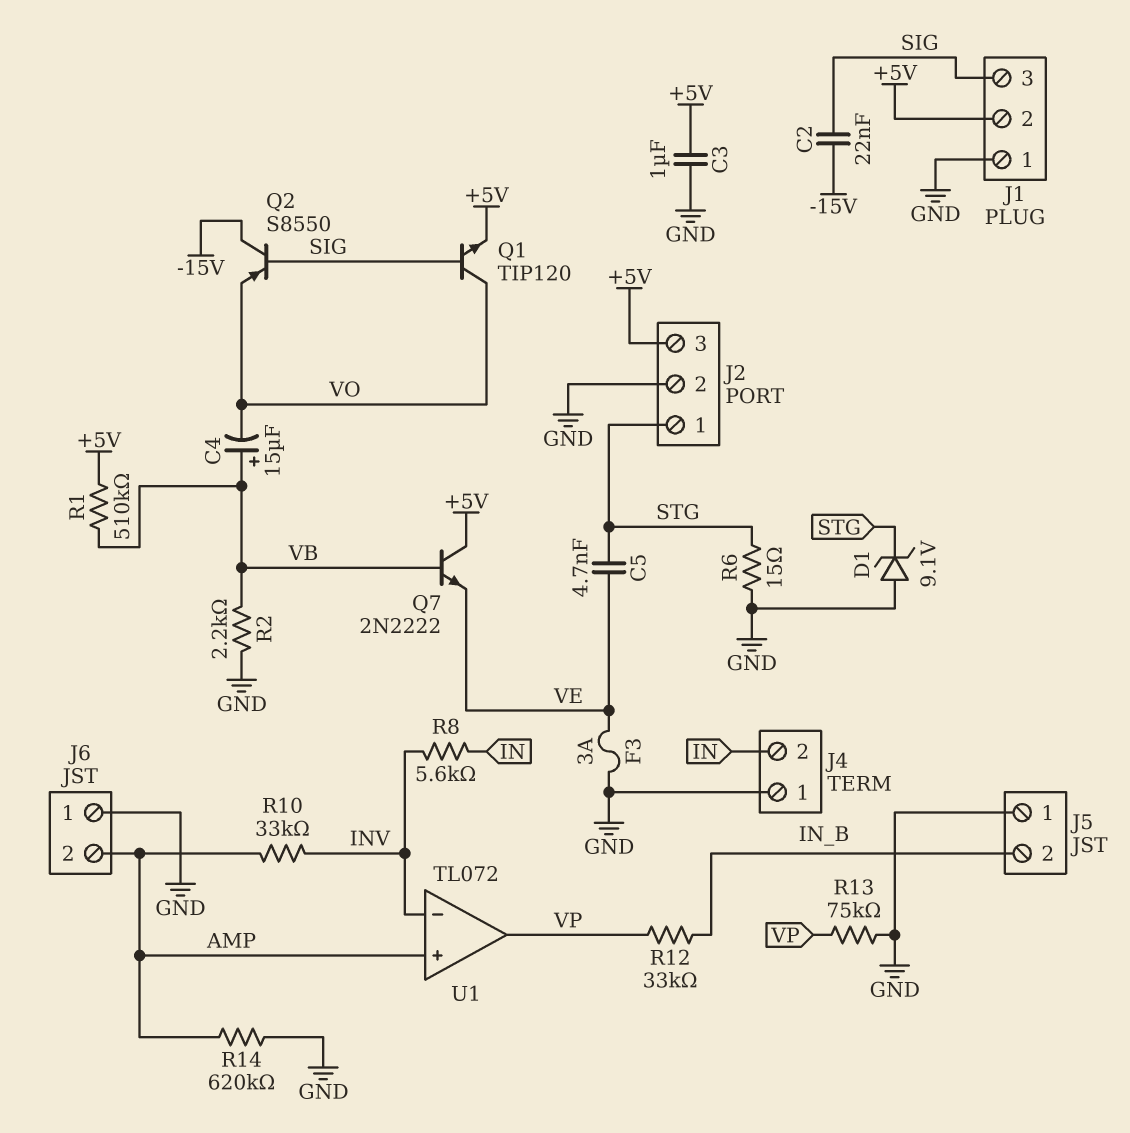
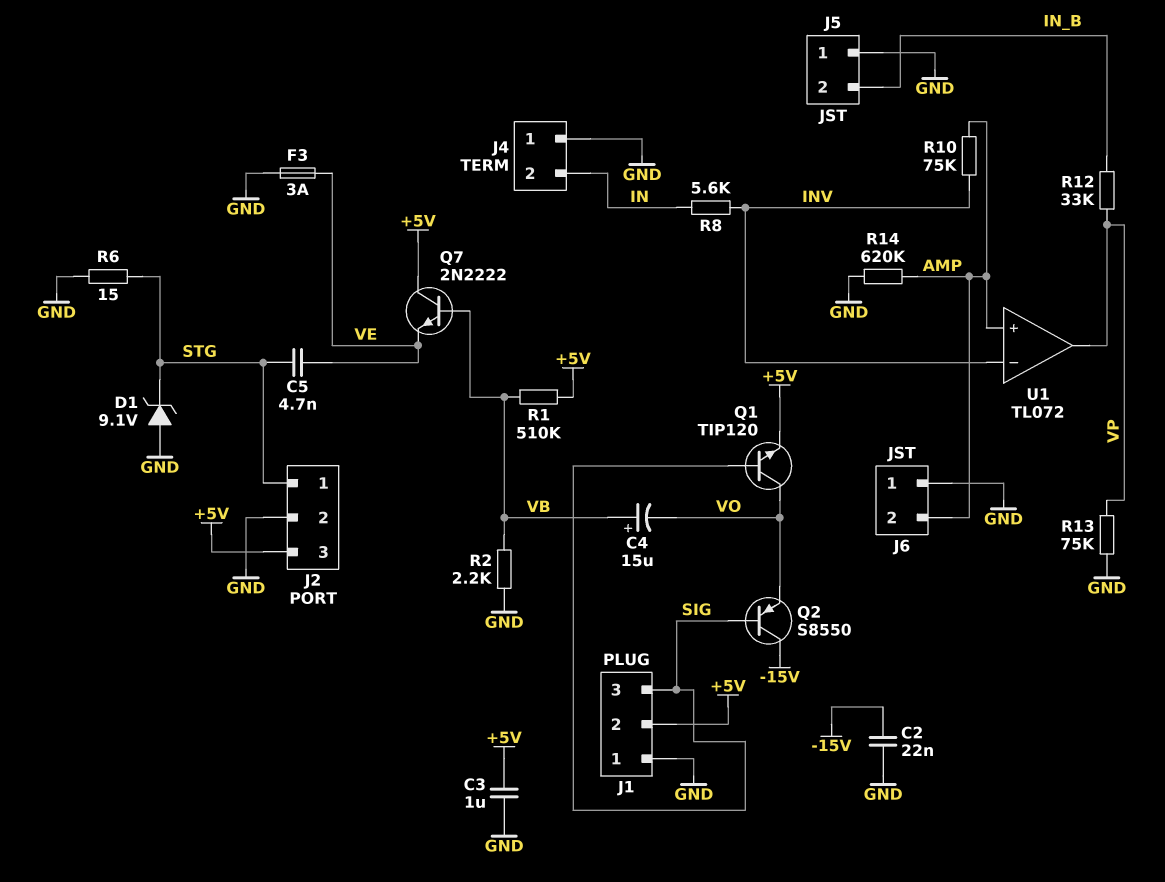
C2: 22nF (-15V, SIG) -> 22nF (-15V, GND)
R10: 33k (AMP, INV) -> 75k (AMP, INV)

